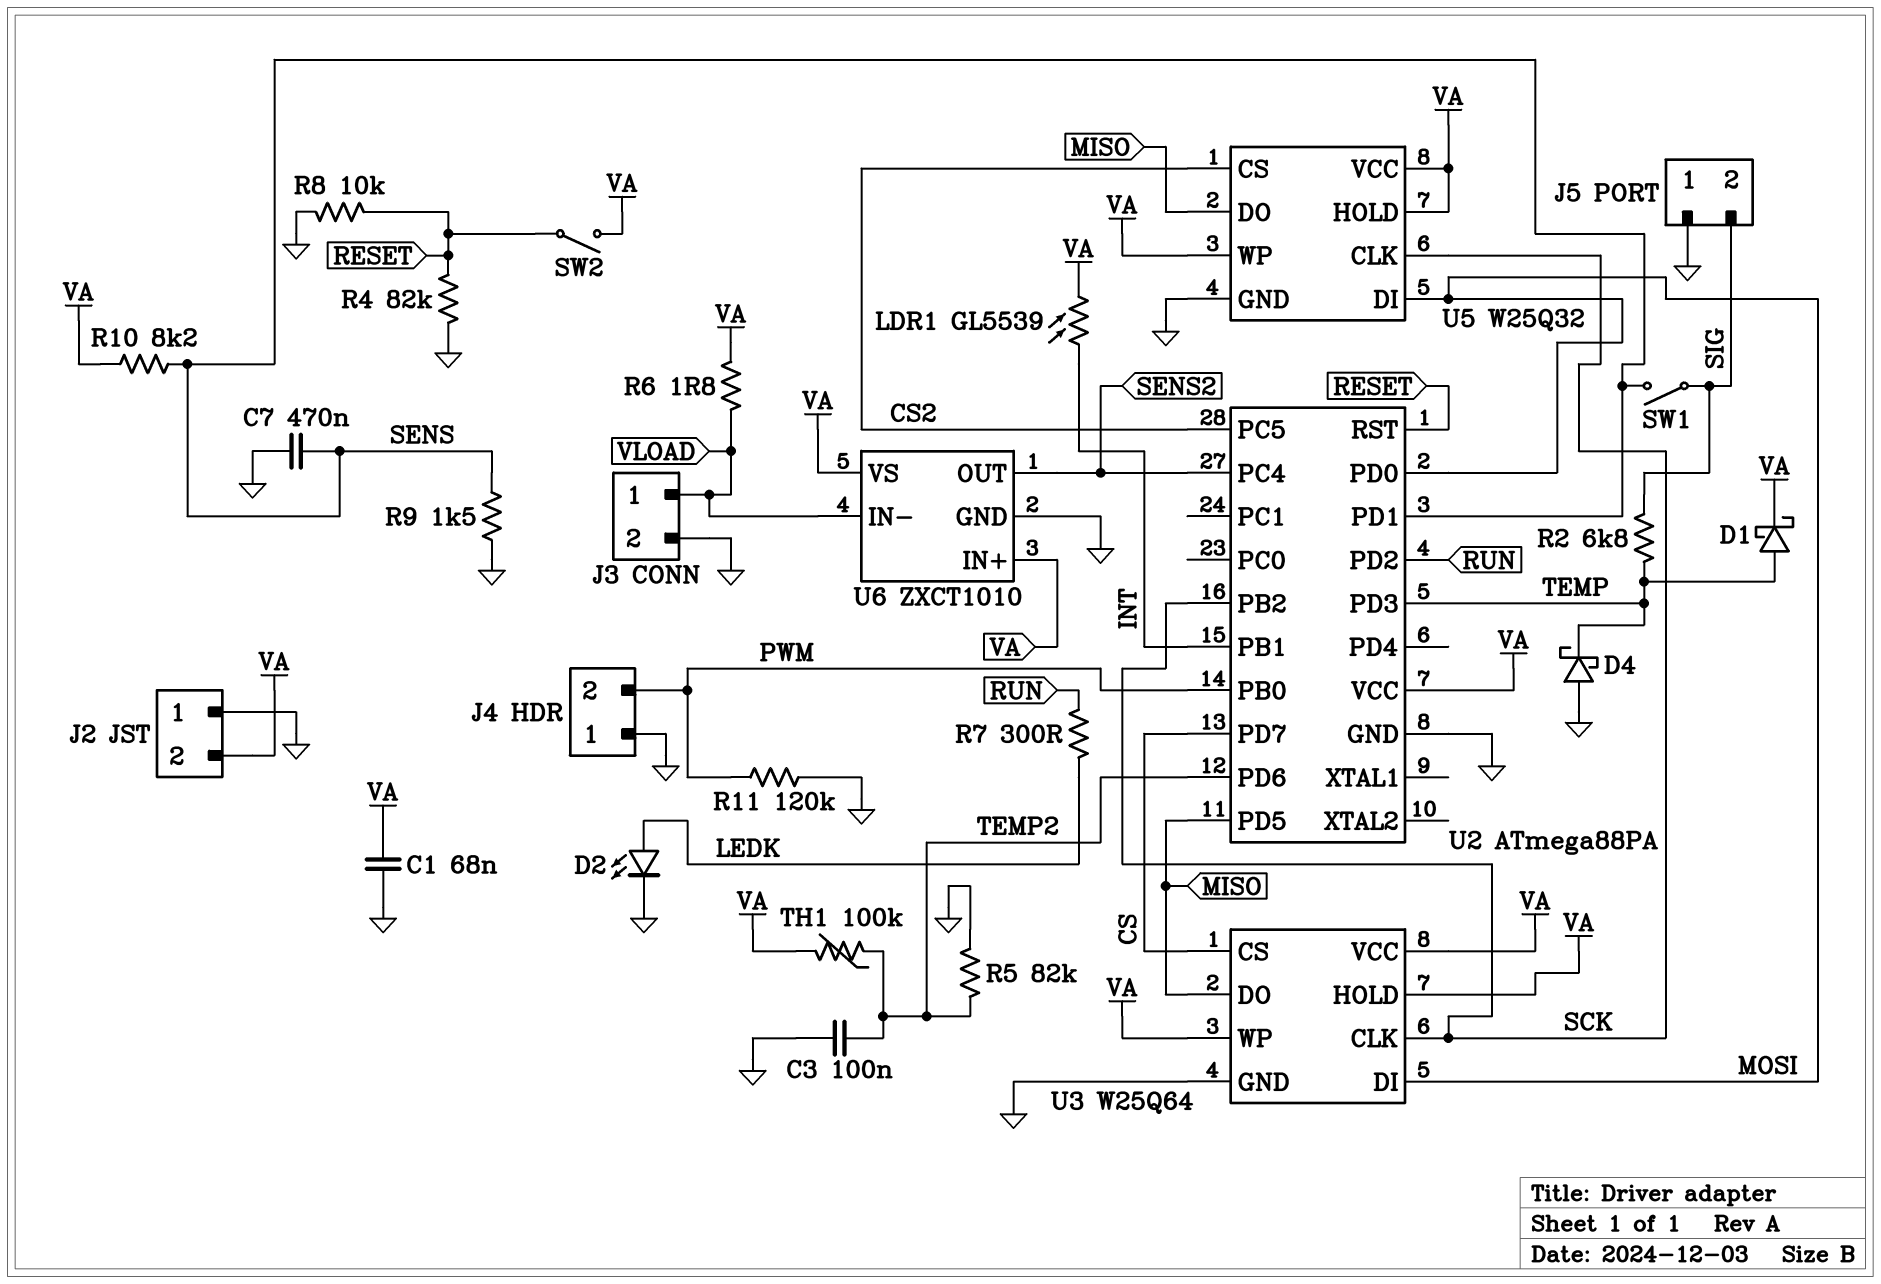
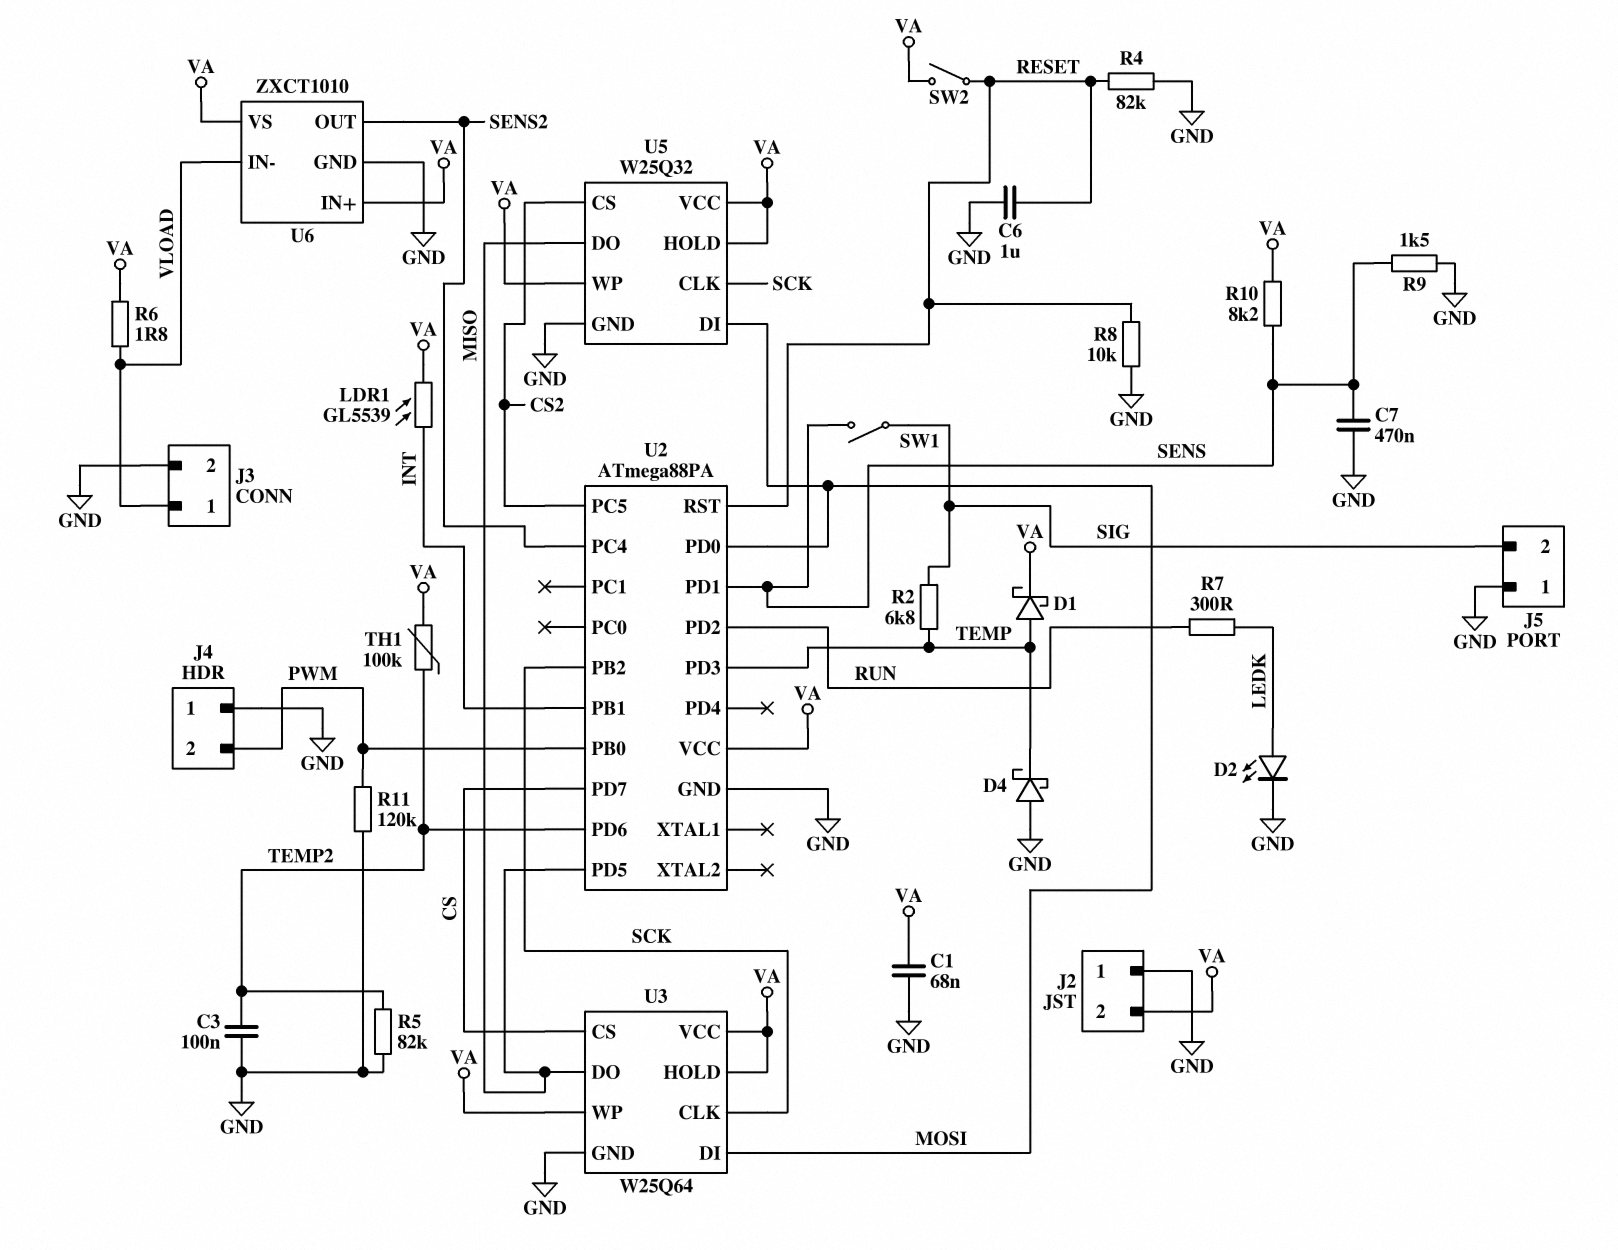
C6: none -> 1uF (GND, RESET)

